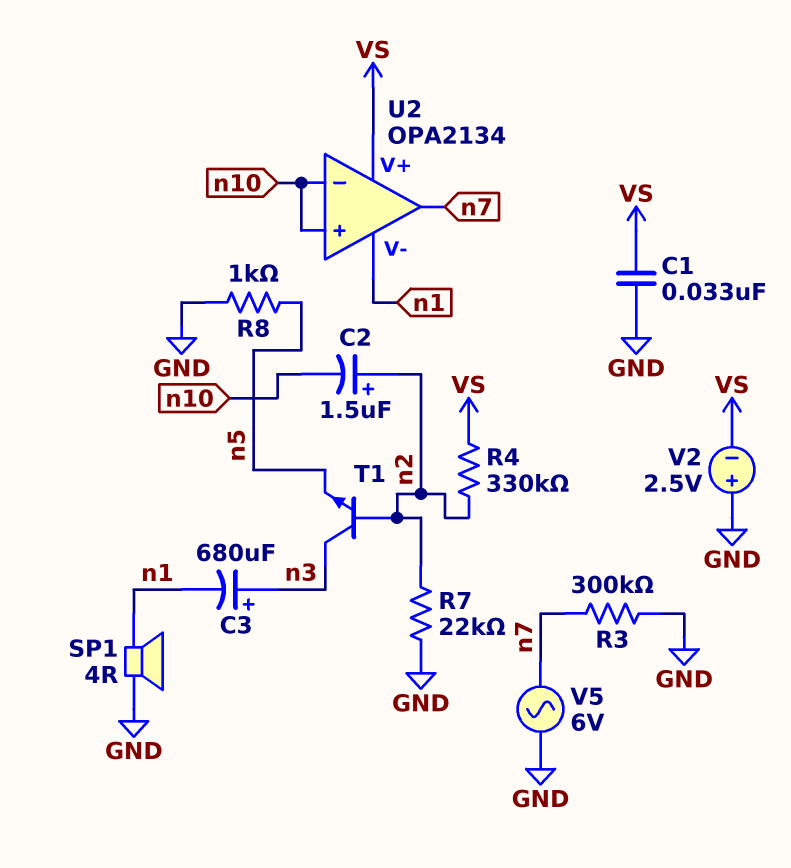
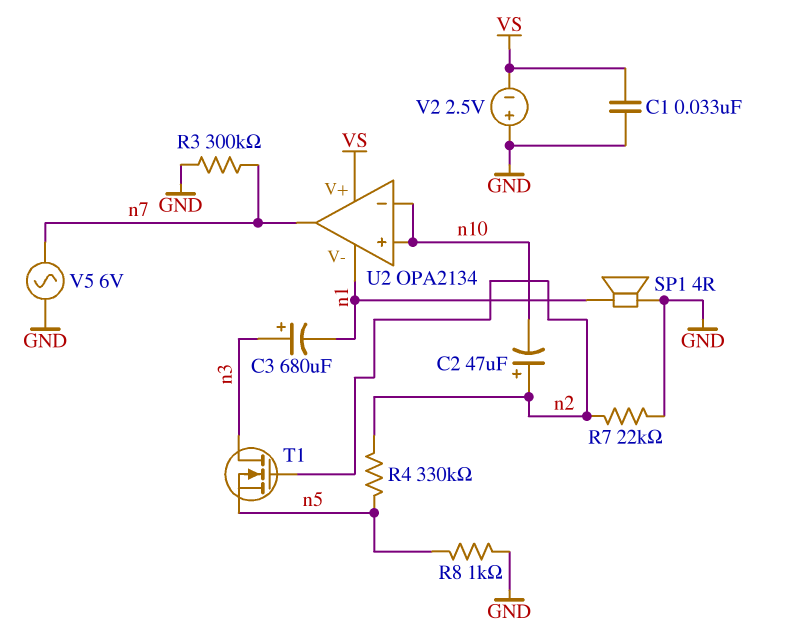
C2: 1.5uF (plus n2, minus n10) -> 47uF (plus n2, minus n10)
R4: 330k (VS, n2) -> 330k (n2, n5)
T1: NPN (B n2, C n3, E n5) -> NMOS (G n2, D n3, S n5)

